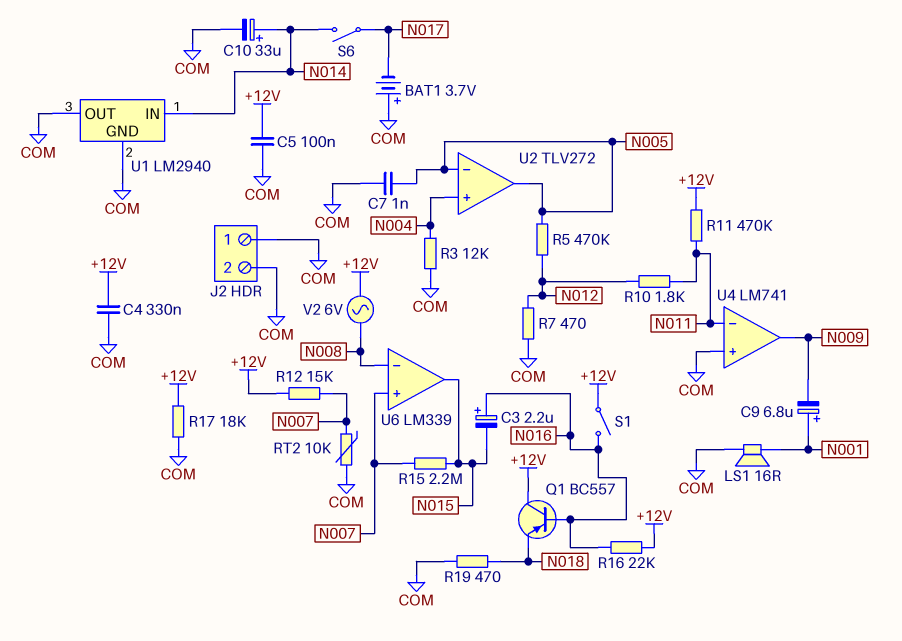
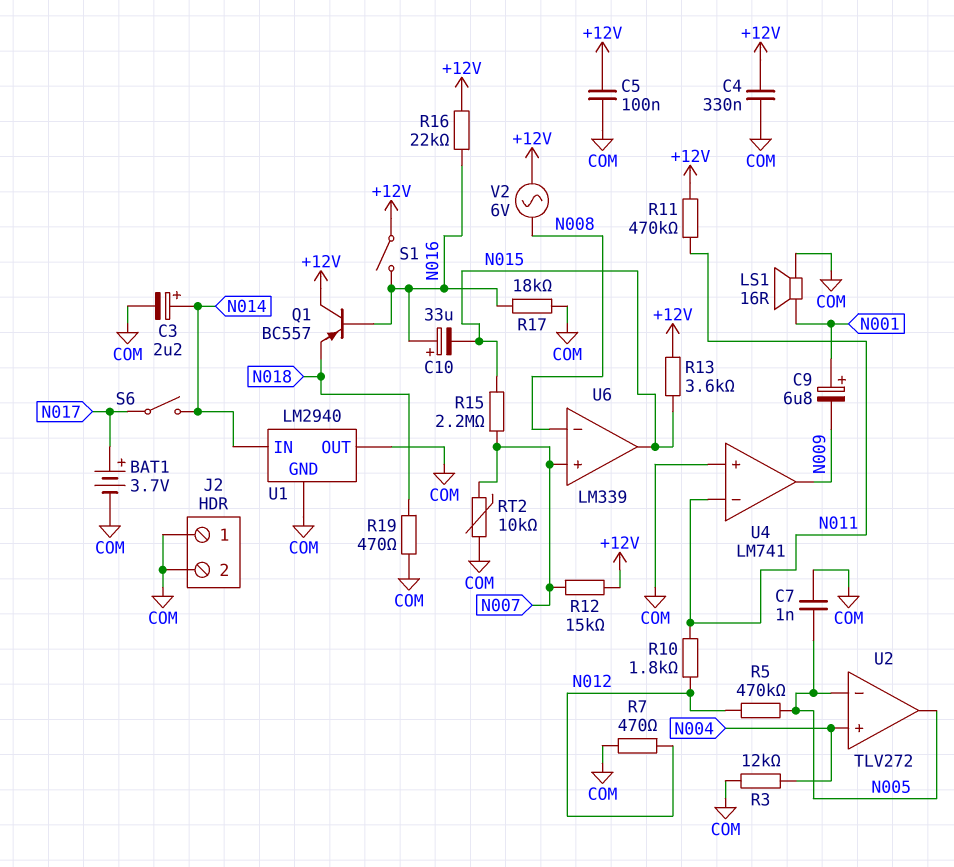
BAT1: 3.7V (plus COM, minus N017) -> 3.7V (plus N017, minus COM)
C3: 2.2uF (plus N016, minus N015) -> 2.2uF (plus N014, minus COM)
C10: 33uF (plus N014, minus COM) -> 33uF (plus N016, minus N015)
R13: none -> 3.6k (+12V, N015)
R17: 18k (+12V, COM) -> 18k (COM, N016)

